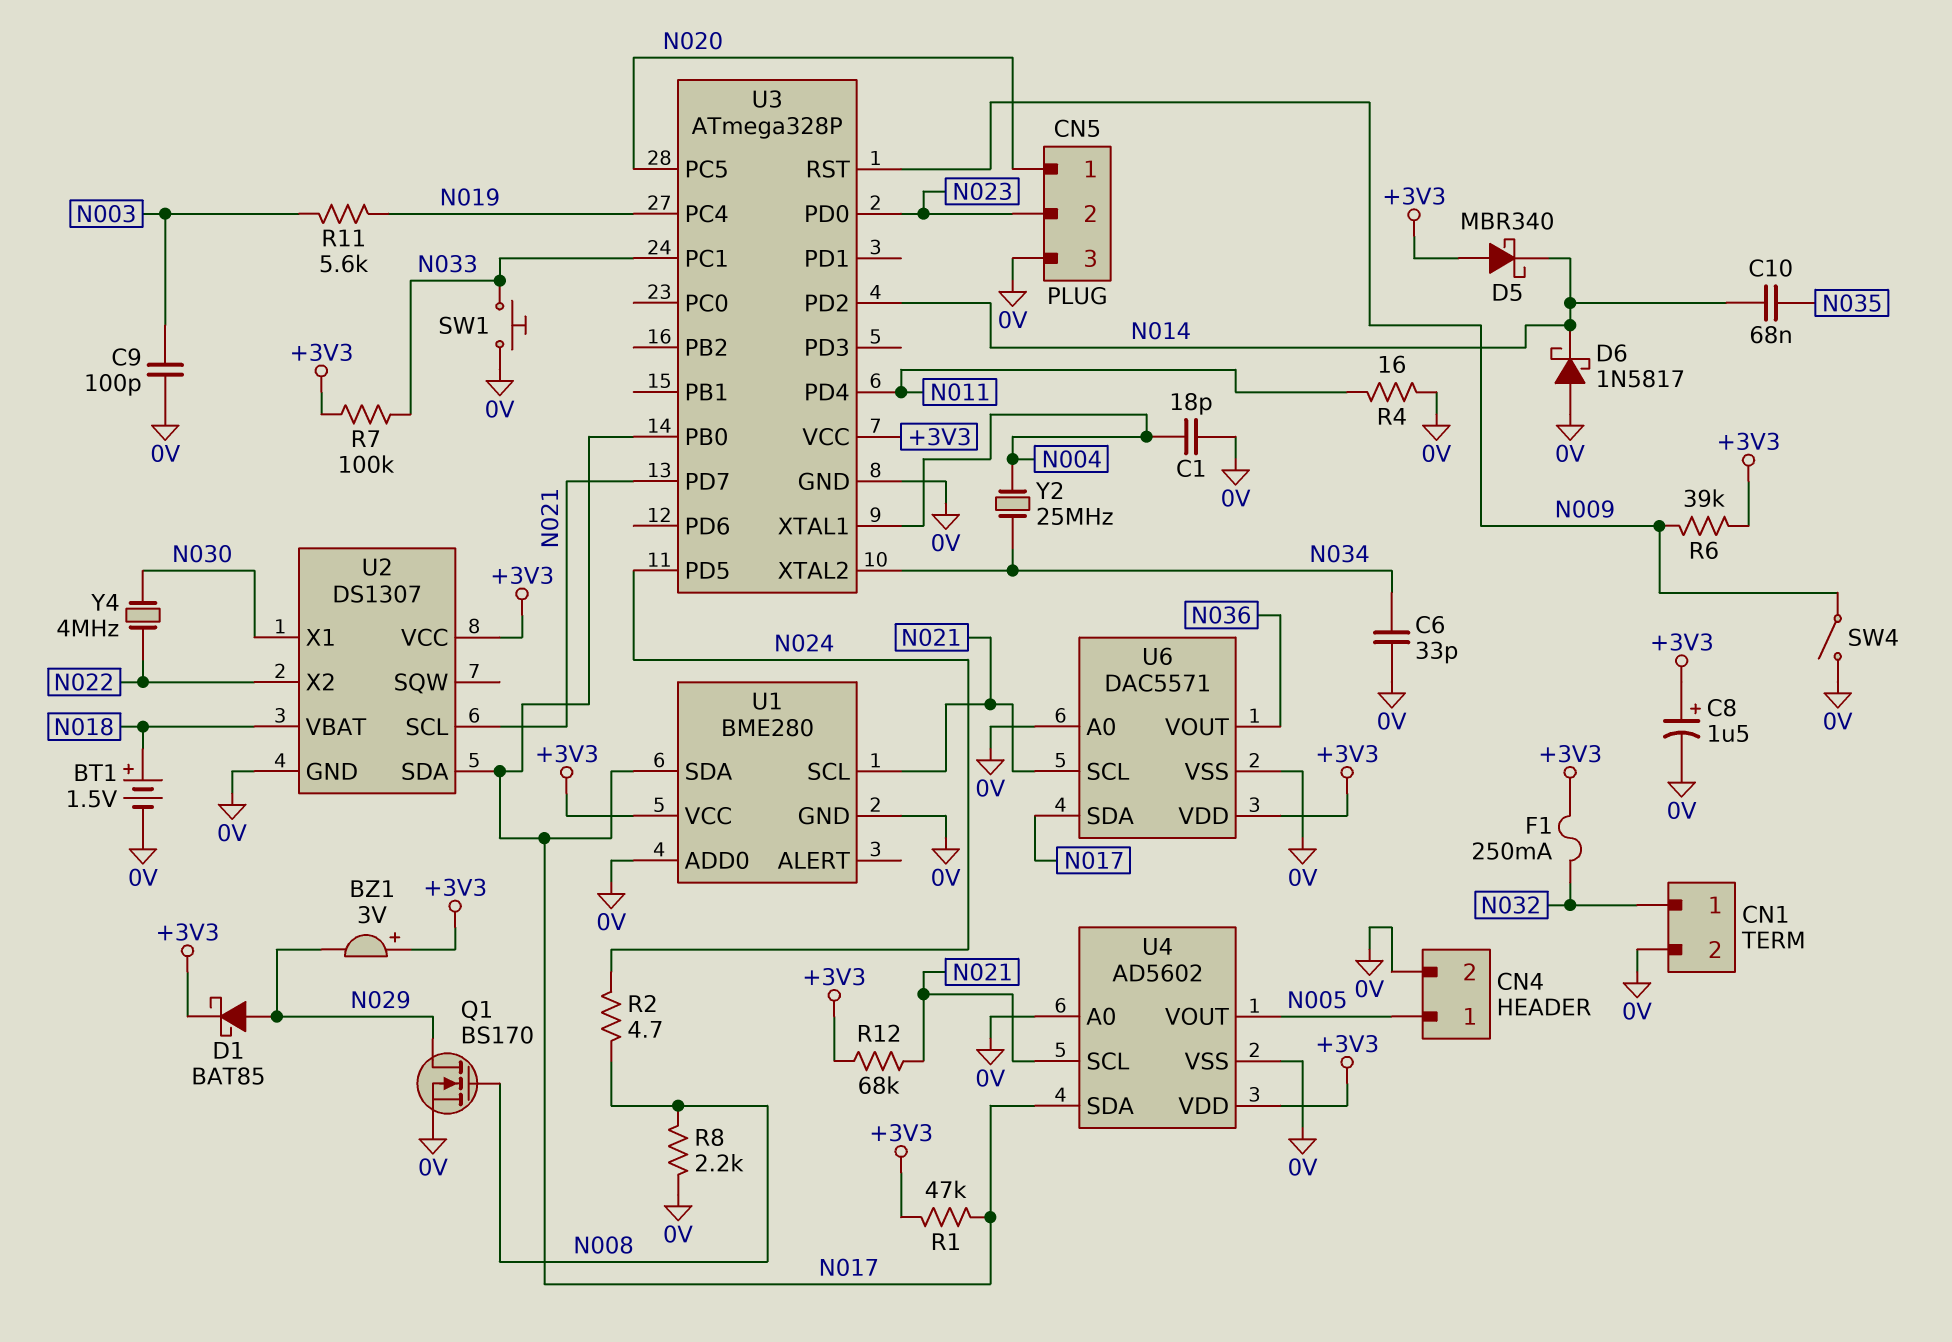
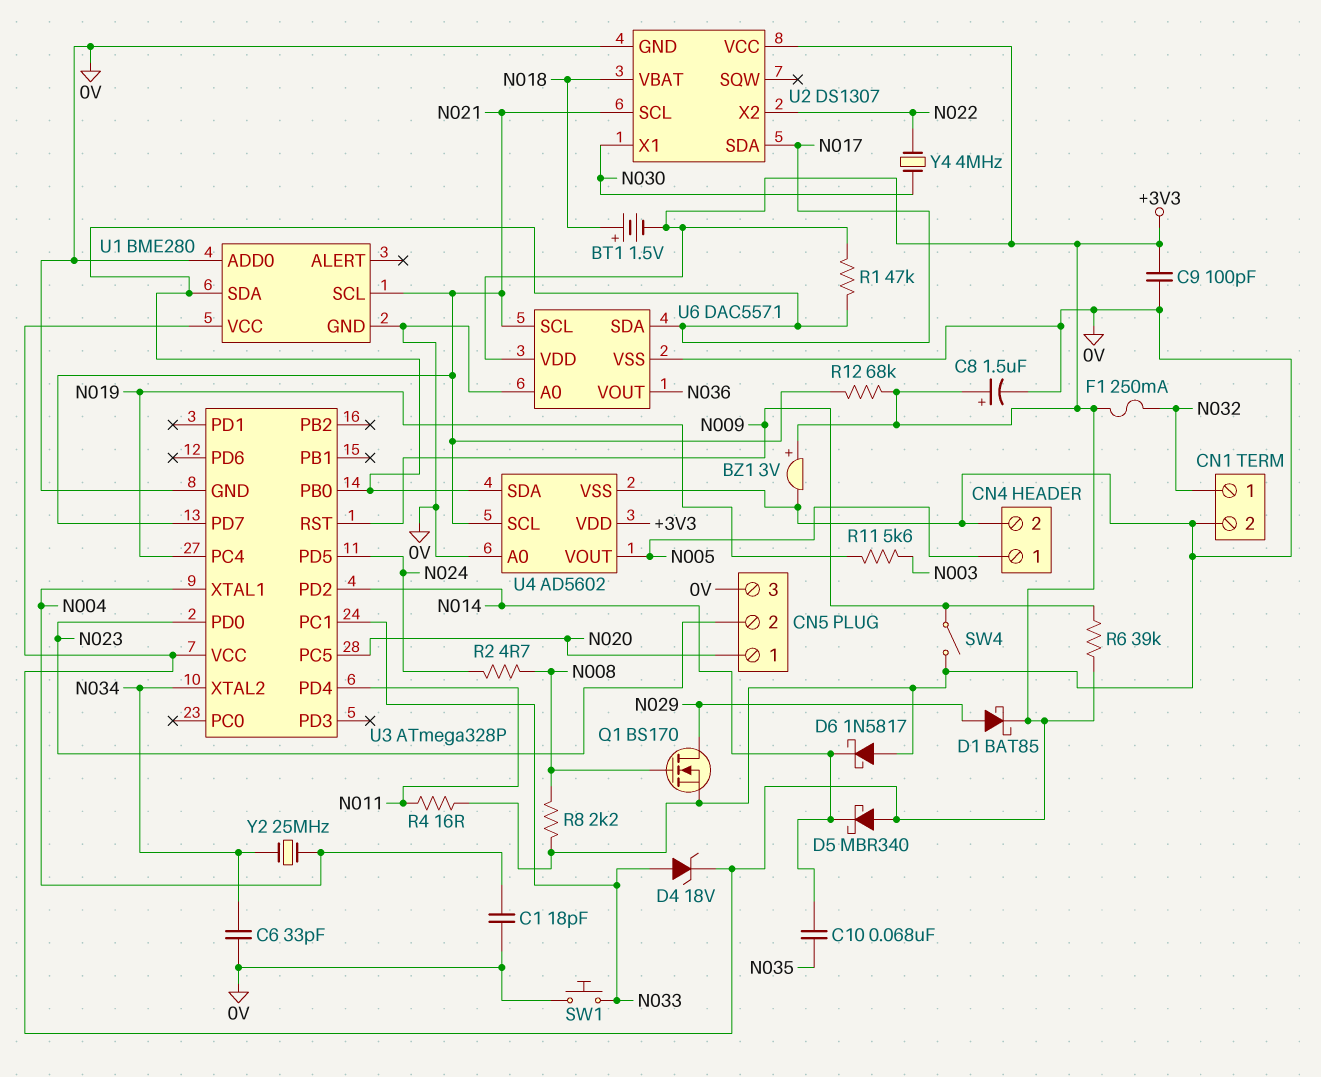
BT1: 1.5V (plus N018, minus 0V) -> 1.5V (plus N018, minus +3V3)
BZ1: buzzer 3V (plus +3V3, minus N029) -> buzzer 3V (plus +3V3, minus 0V)
C9: 100pF (0V, N003) -> 100pF (+3V3, 0V)
D4: none -> zener 18V (A N033, K +3V3)
R7: 100k (+3V3, N033) -> none

